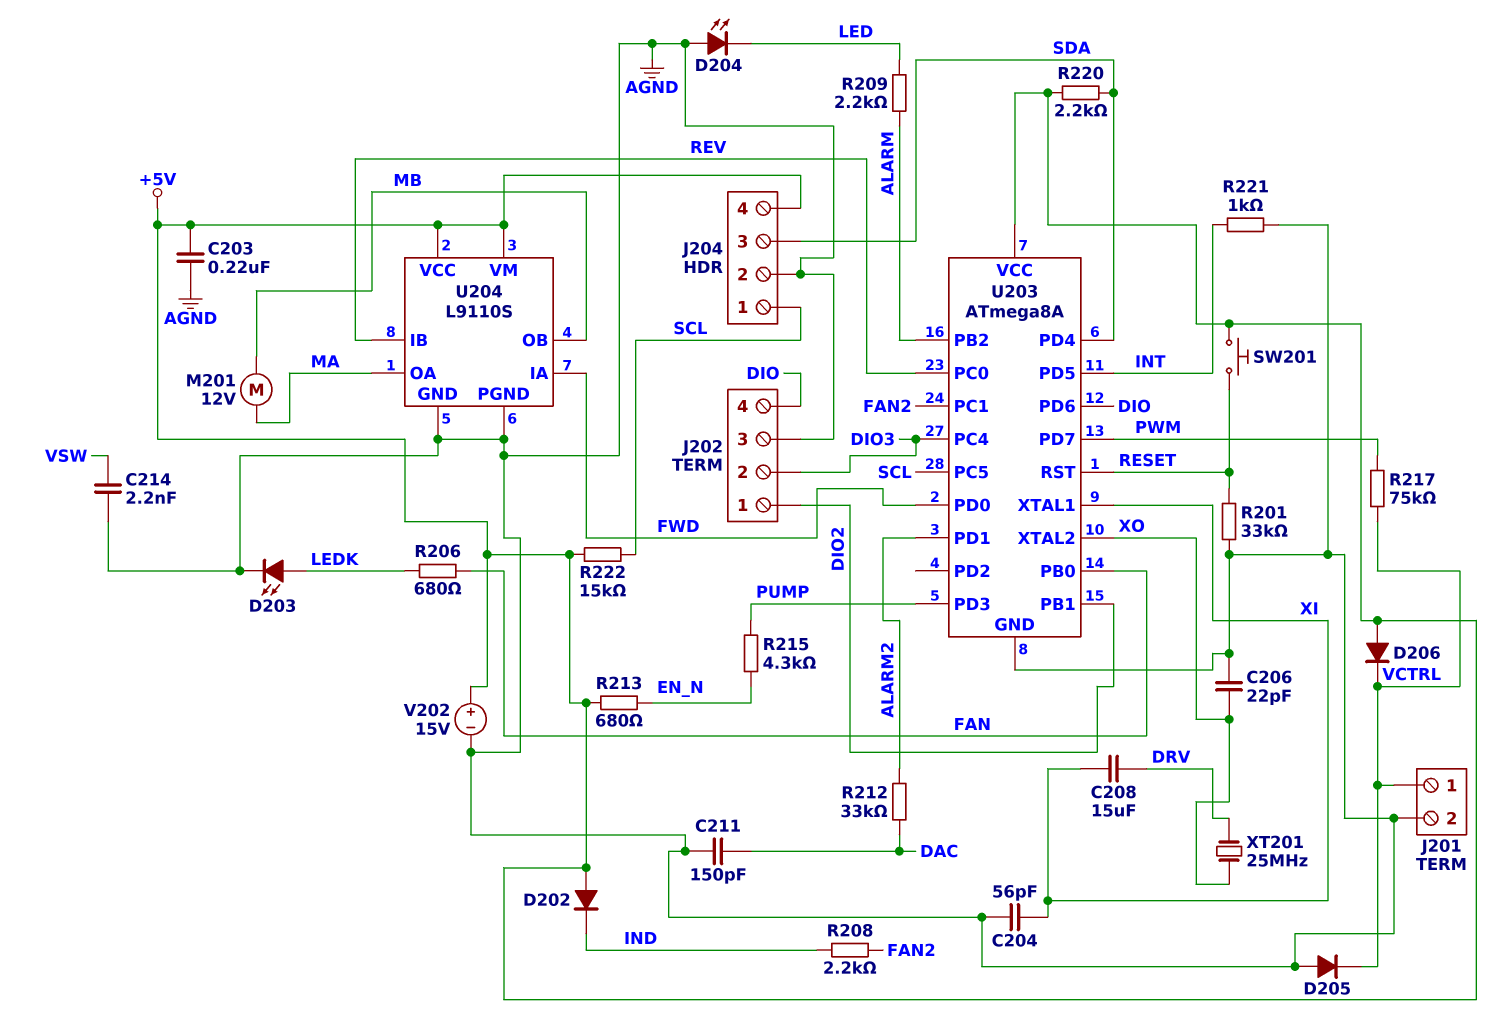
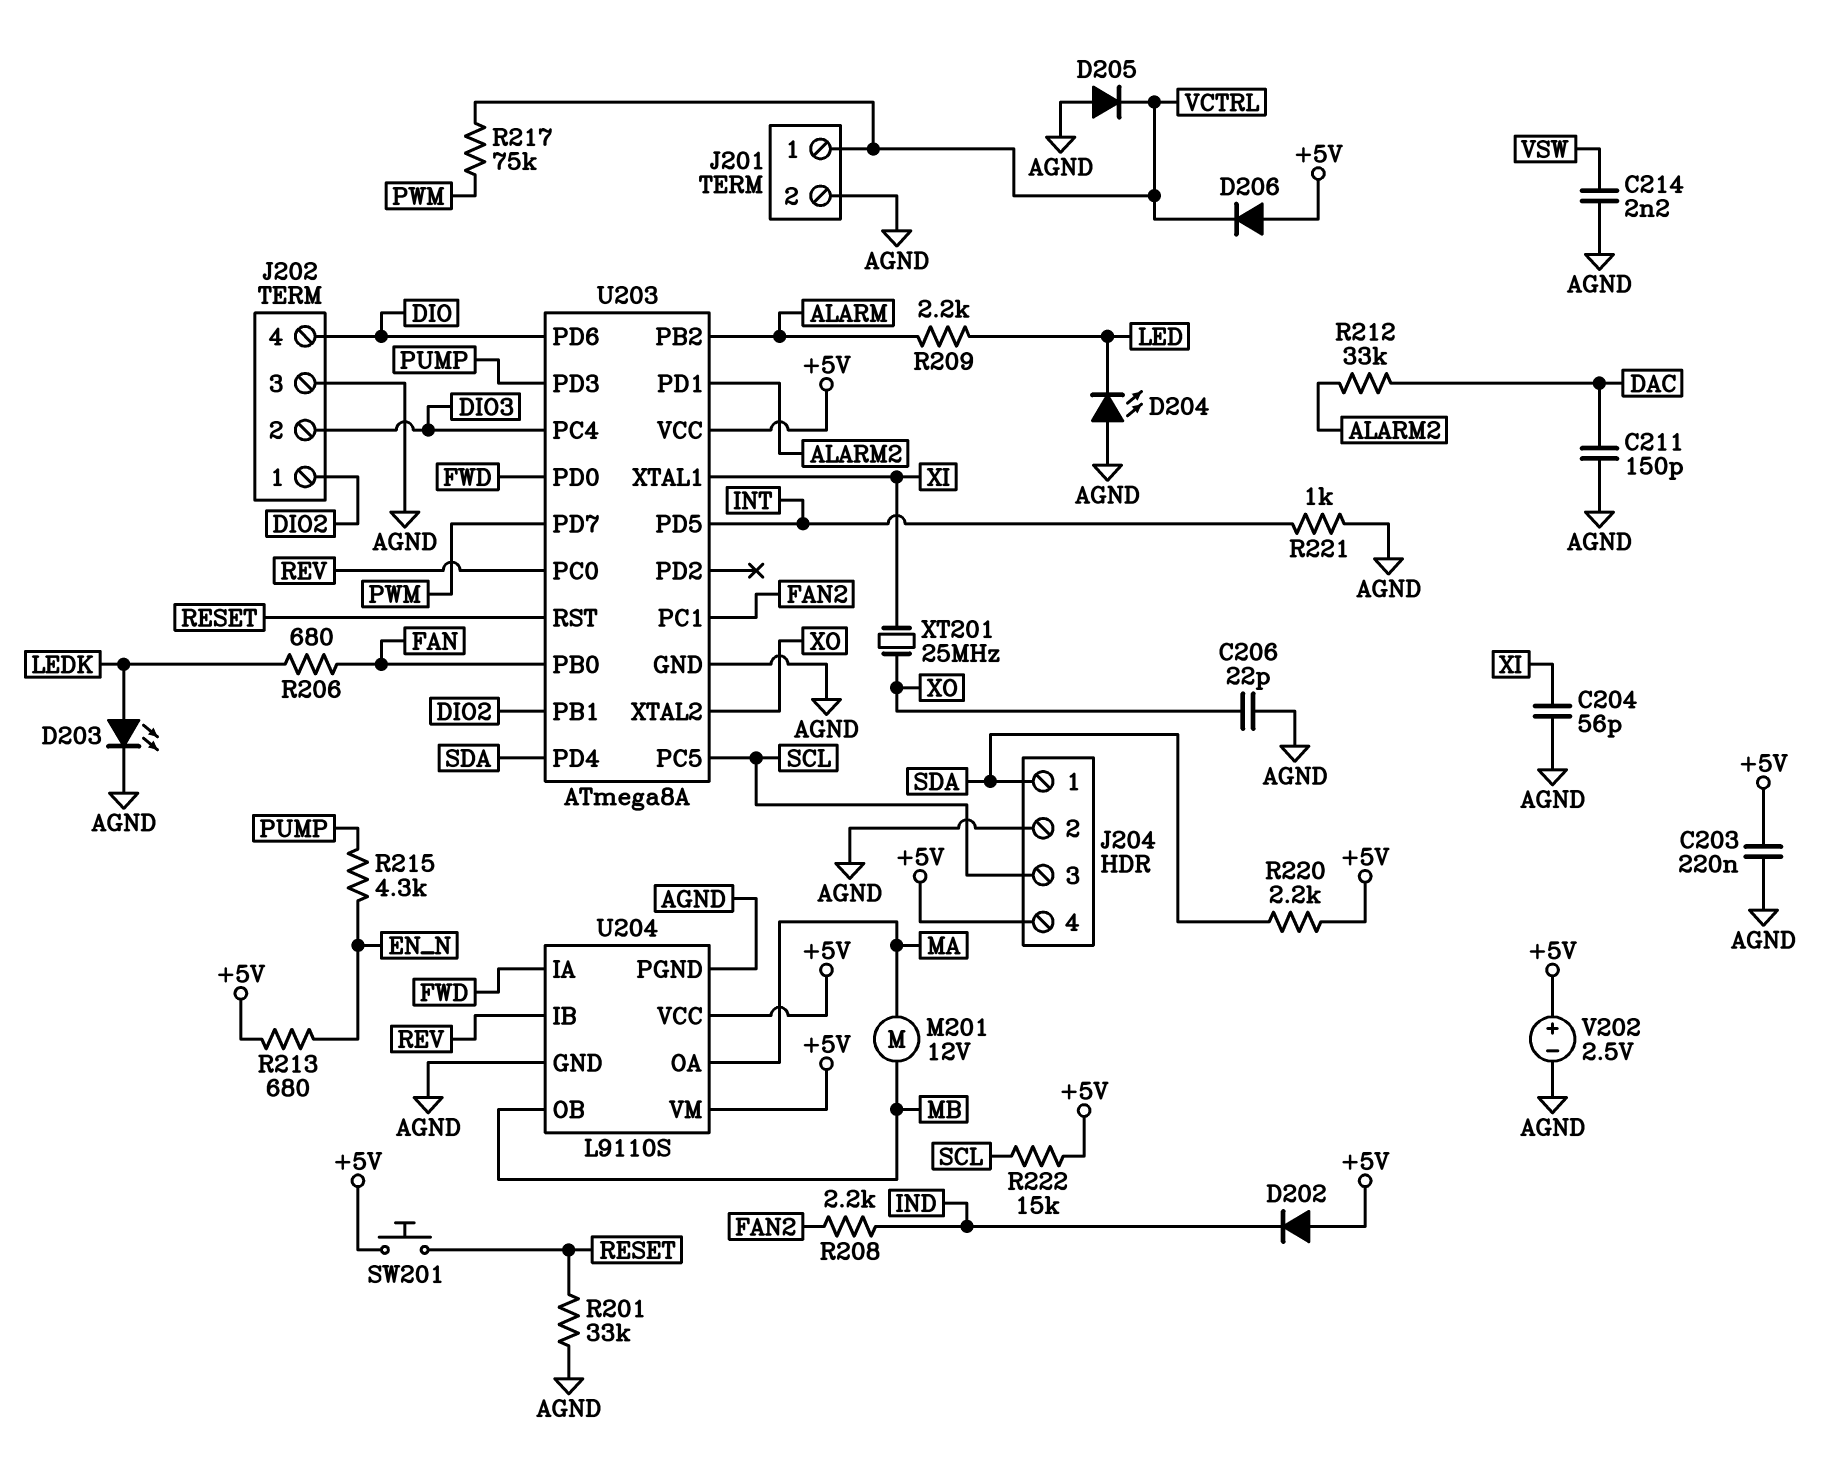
C208: 15uF (DRV, XI) -> none
J204 pin 1: SCL -> SDA
J204 pin 3: SDA -> SCL
V202: 15V (plus +5V, minus AGND) -> 2.5V (plus +5V, minus AGND)
XT201: 25MHz (DRV, XO) -> 25MHz (XI, XO)

